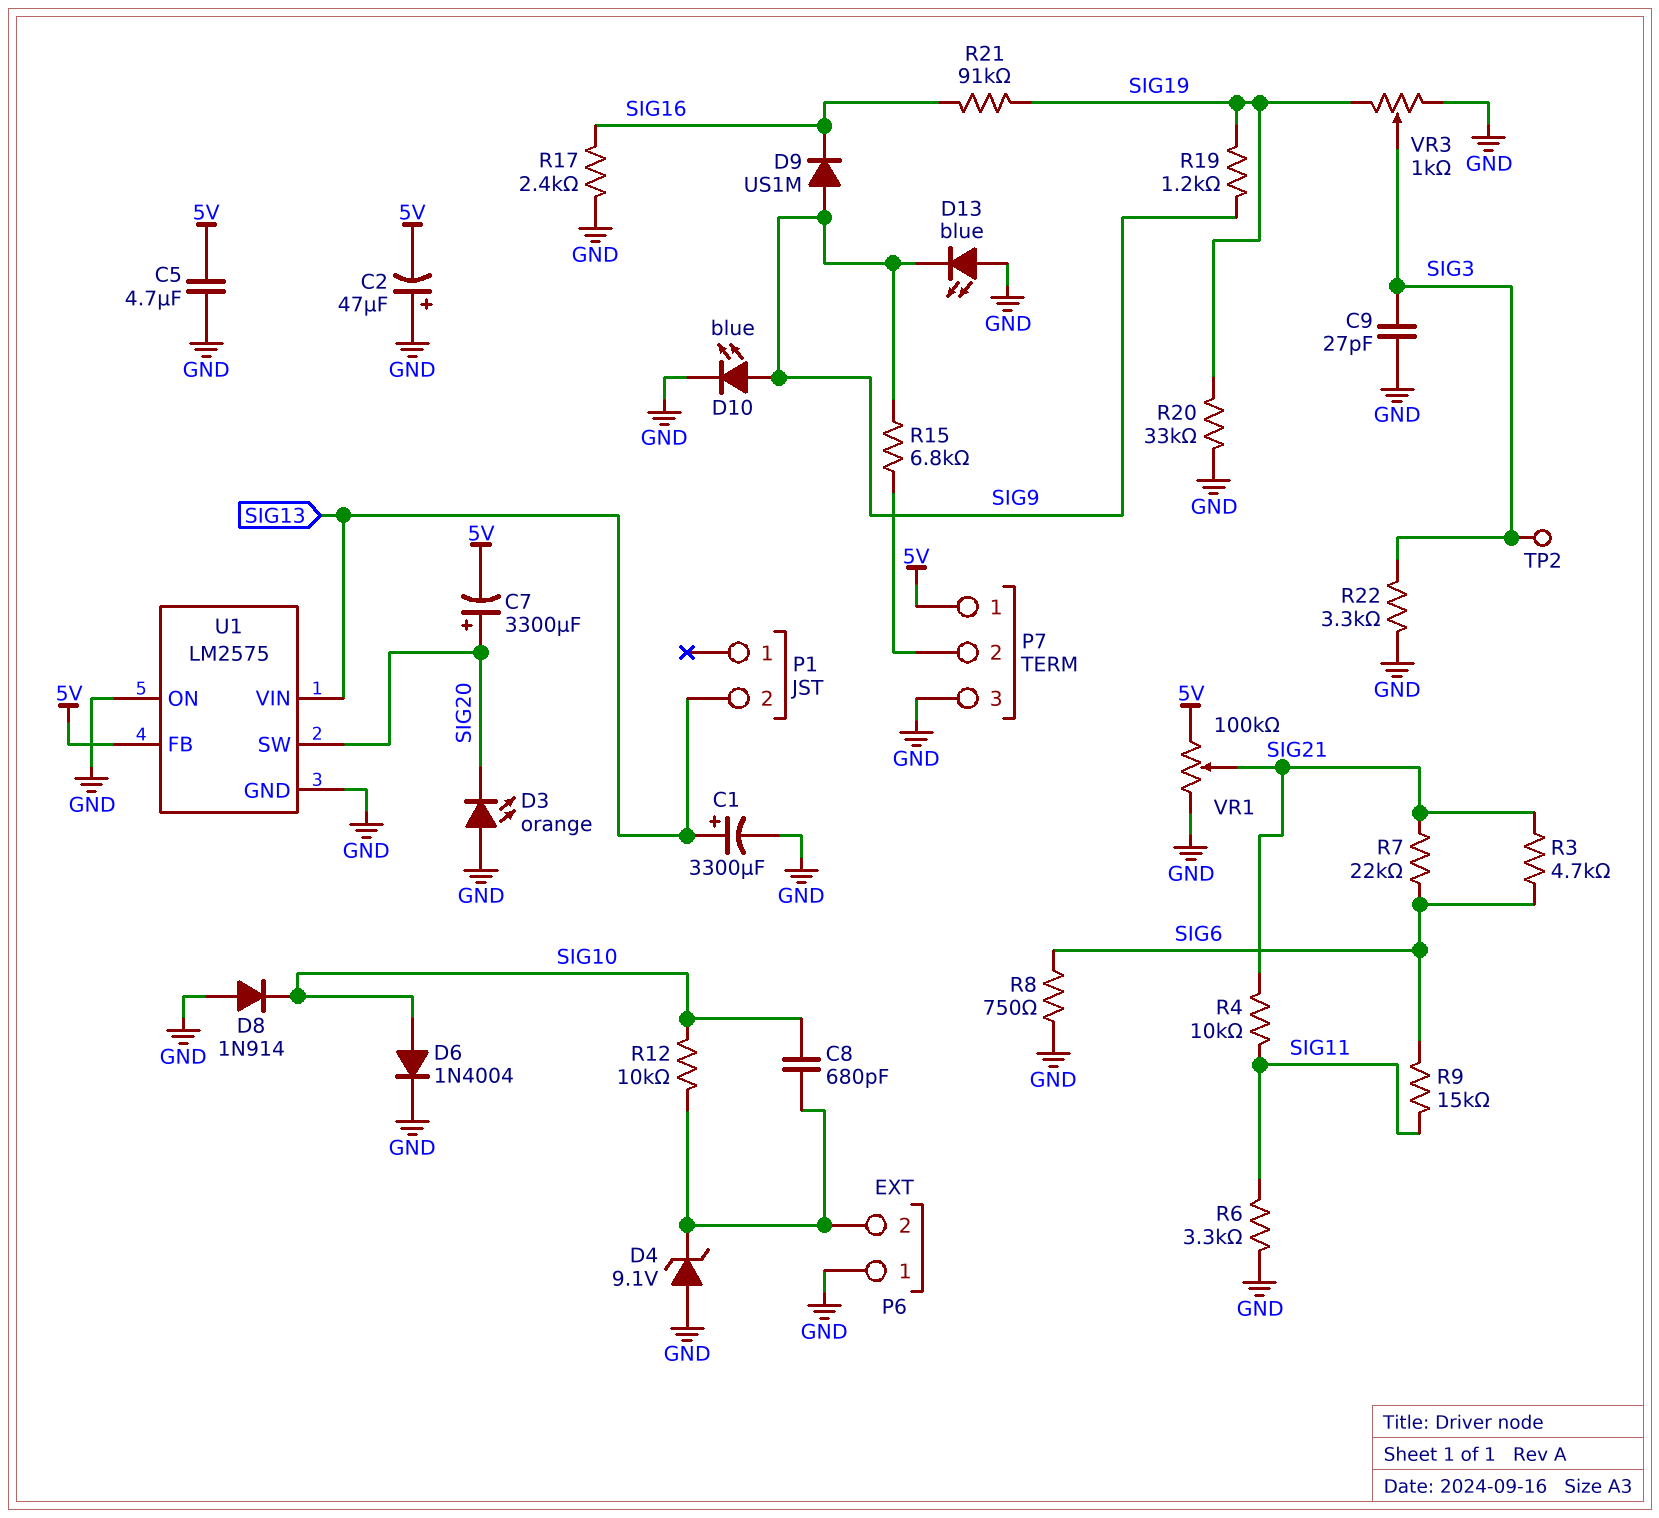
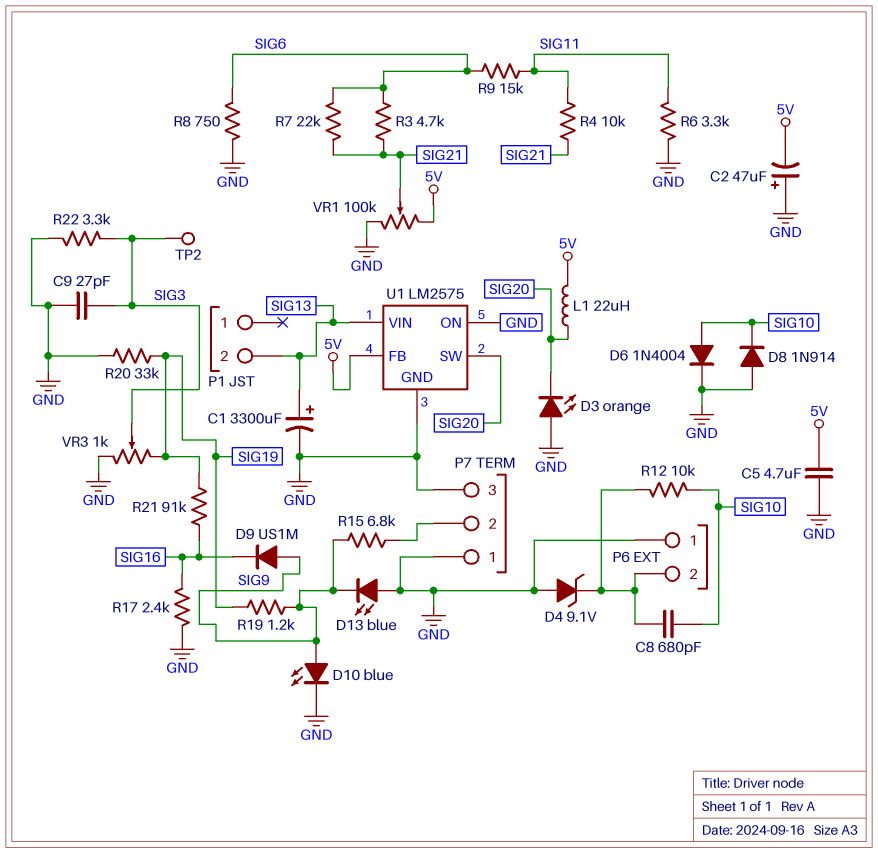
C7: 3300uF (plus SIG20, minus 5V) -> none
L1: none -> 22uH (5V, SIG20)
P7 pin 1: 5V -> GND

